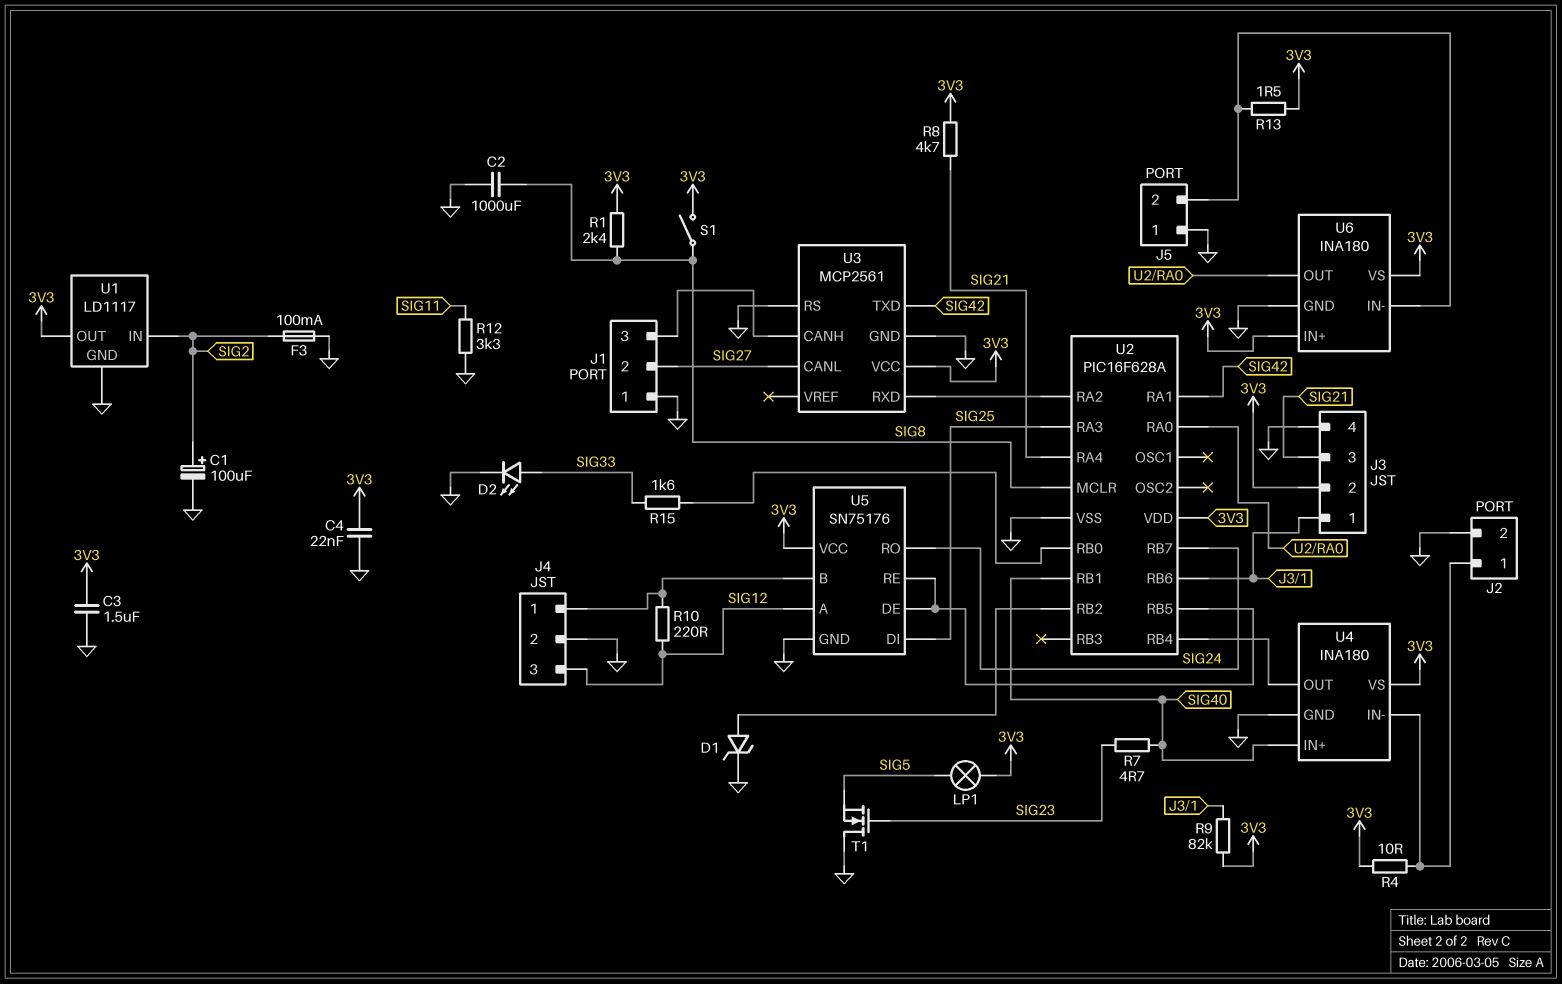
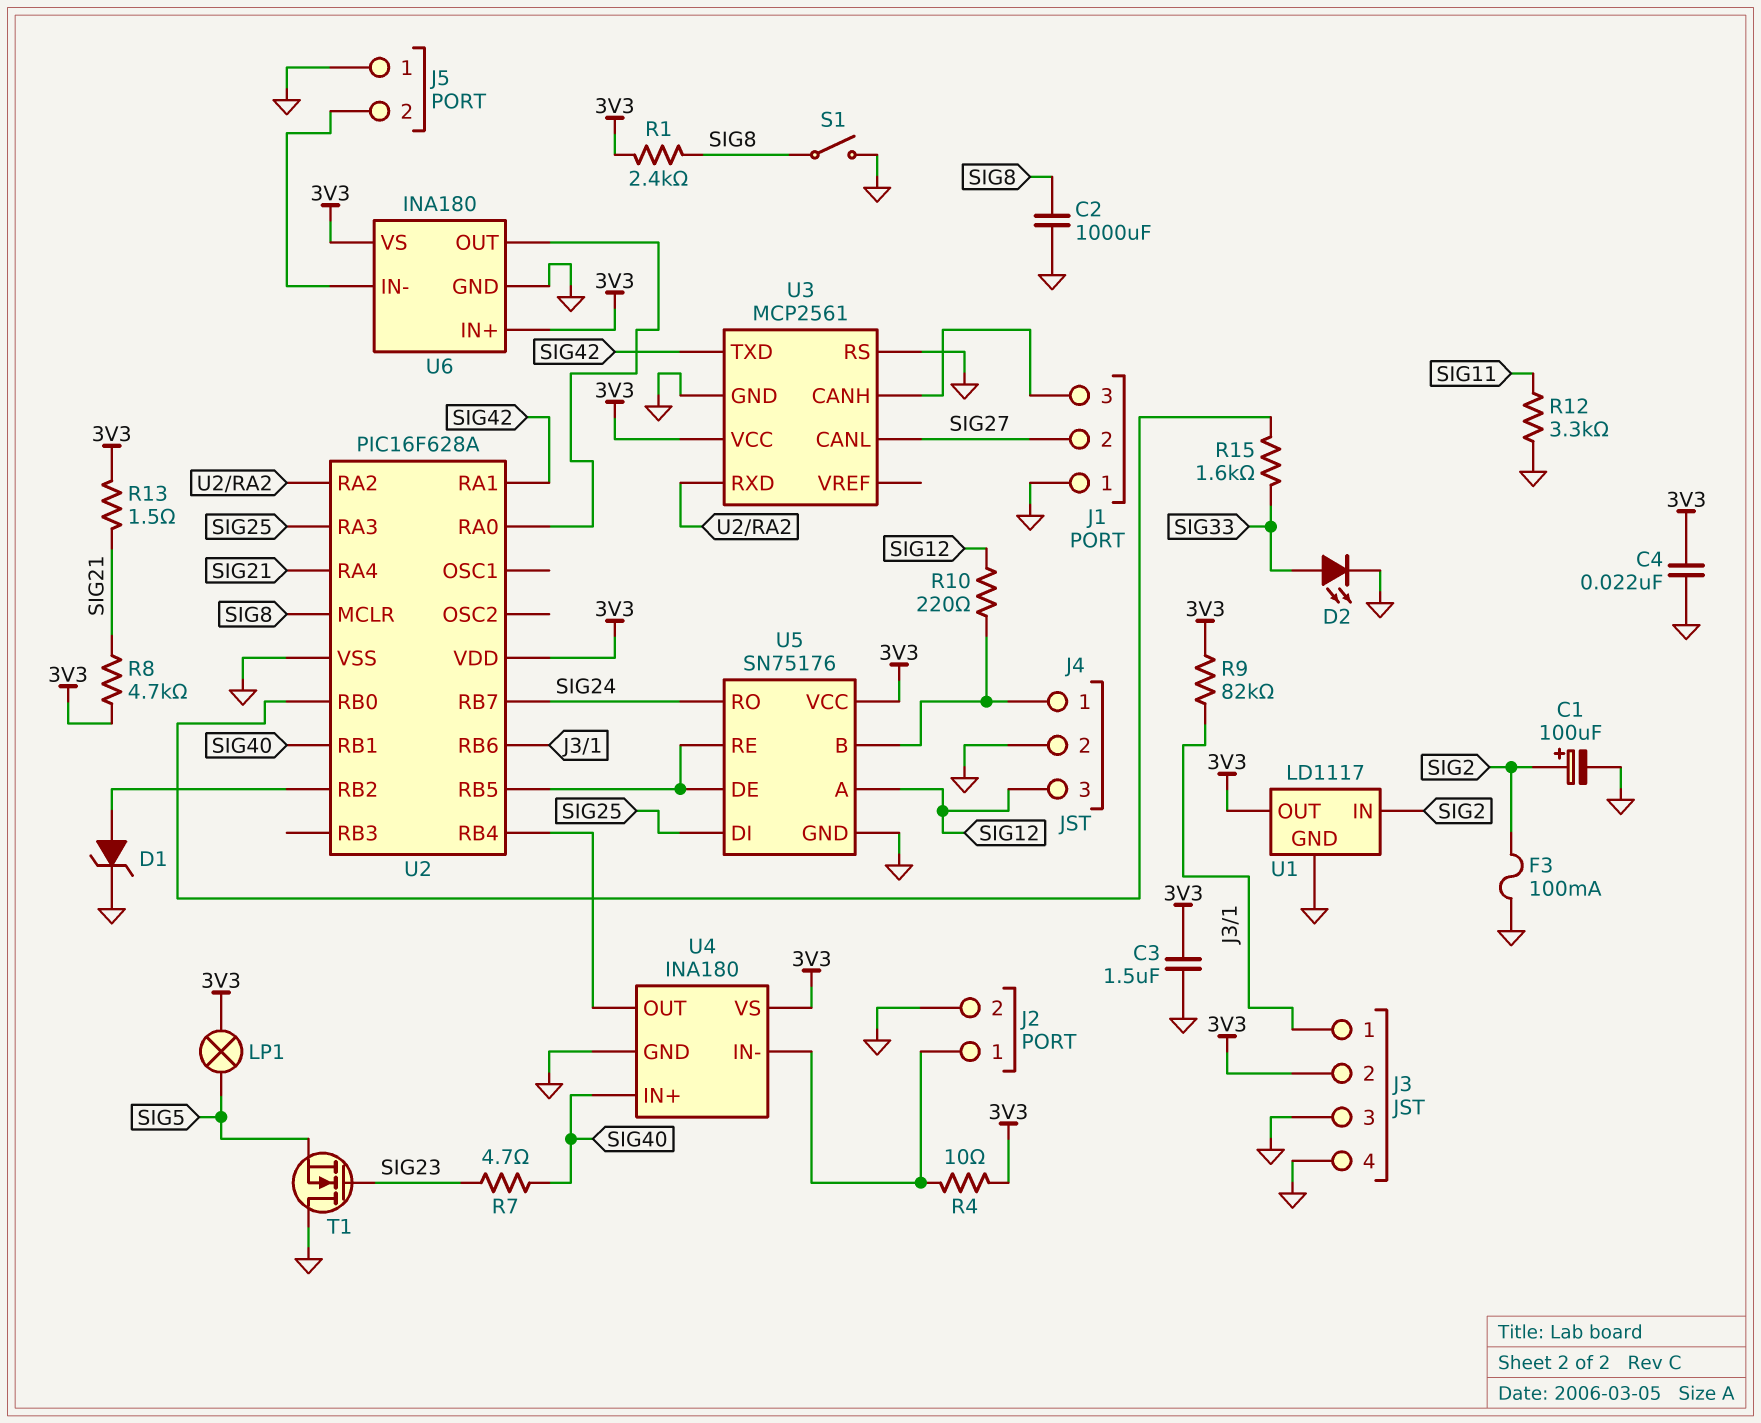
J3 pin 3: SIG21 -> GND
R13: 1.5 (3V3, J5/2) -> 1.5 (3V3, SIG21)
S1: switch (3V3, SIG8) -> switch (GND, SIG8)

